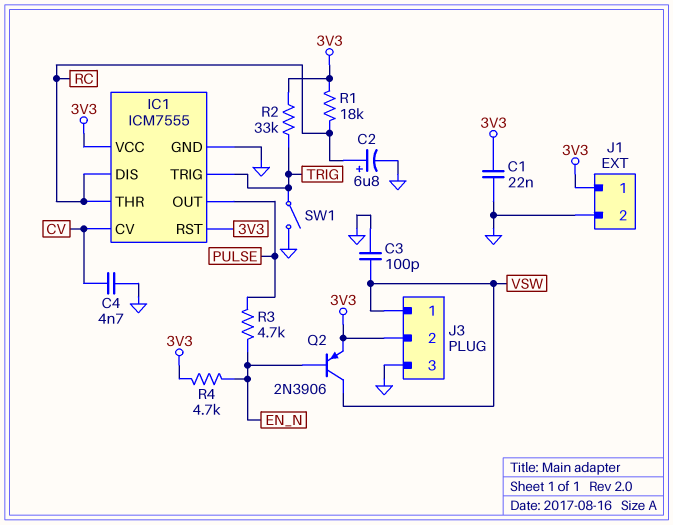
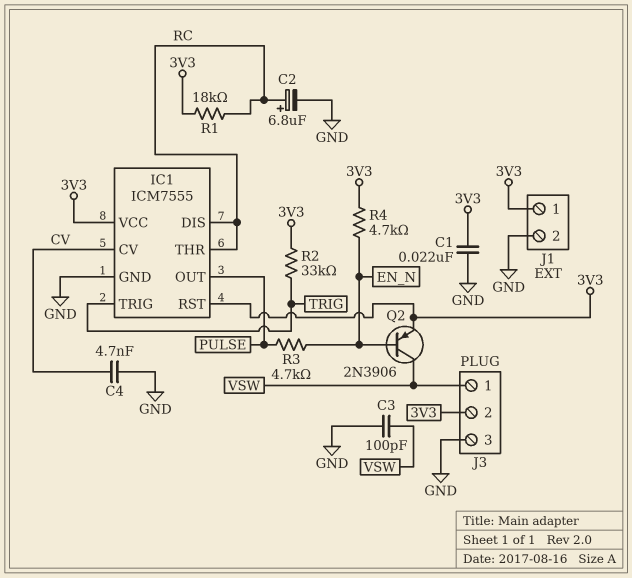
SW1: switch (GND, TRIG) -> none

